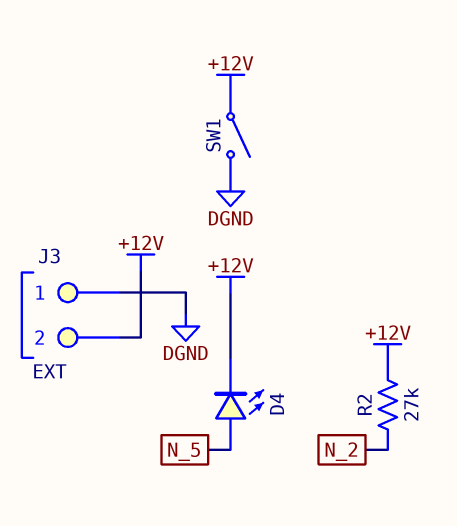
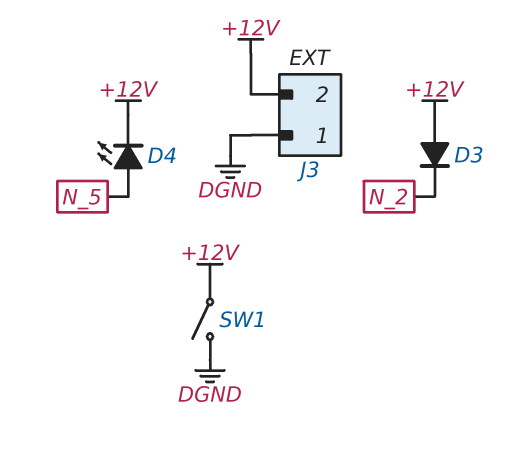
D3: none -> diode (A +12V, K N_2)
R2: 27k (+12V, N_2) -> none

